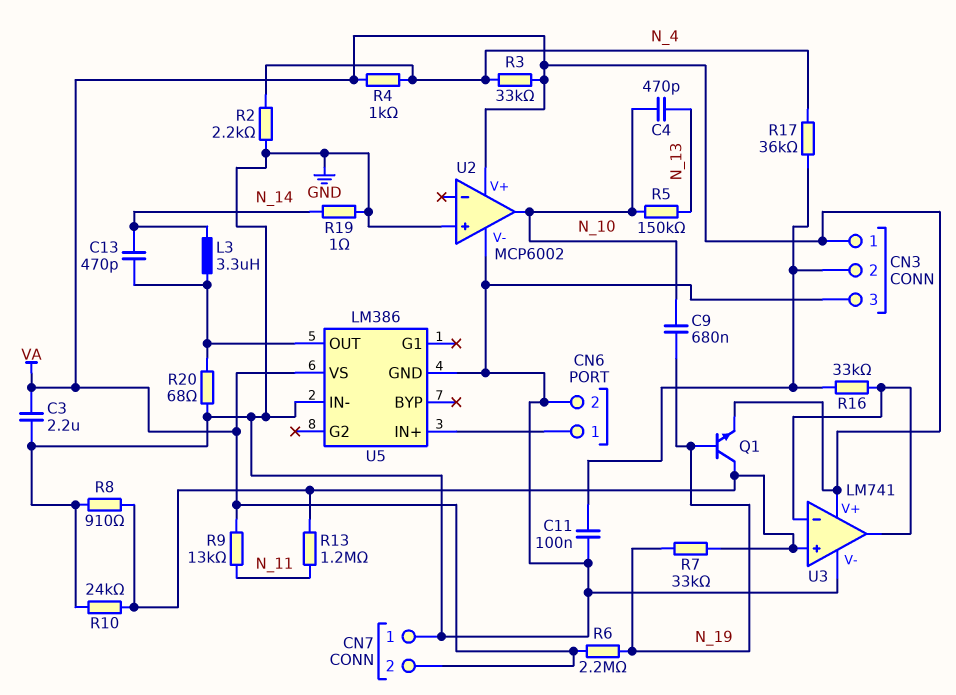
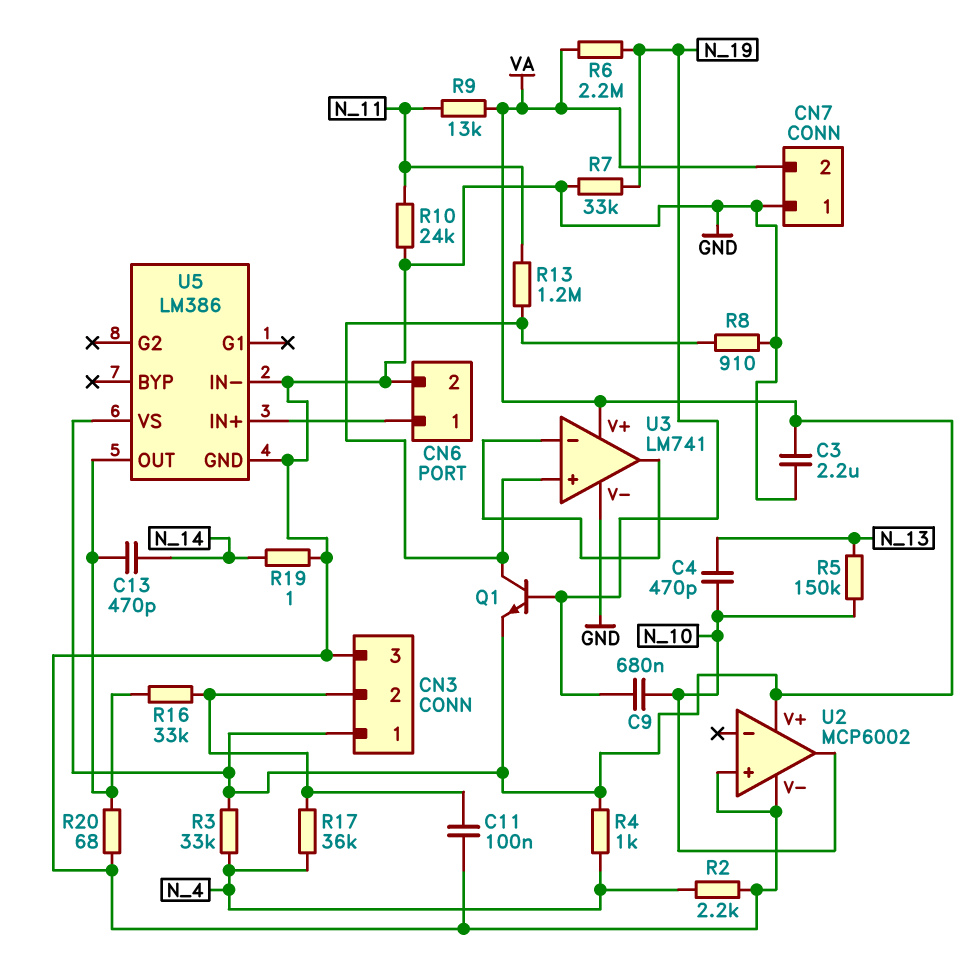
L3: 3.3uH (N_14, U5/OUT) -> none
R7: 33k (N_19, U3/in+) -> 33k (GND, N_19)
R10: 24k (GND, U3/in+) -> 24k (GND, N_11)
R16: 33k (CN3/2, U3/in-) -> 33k (CN3/2, U5/OUT)

